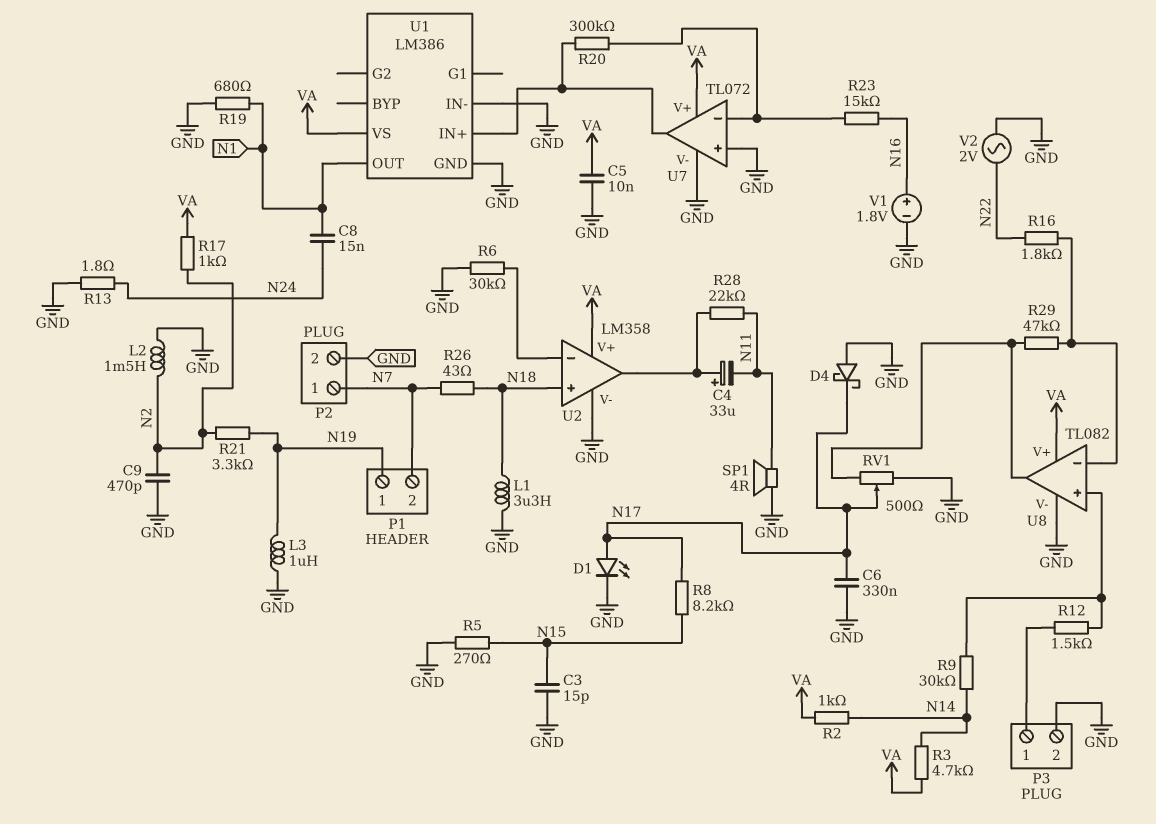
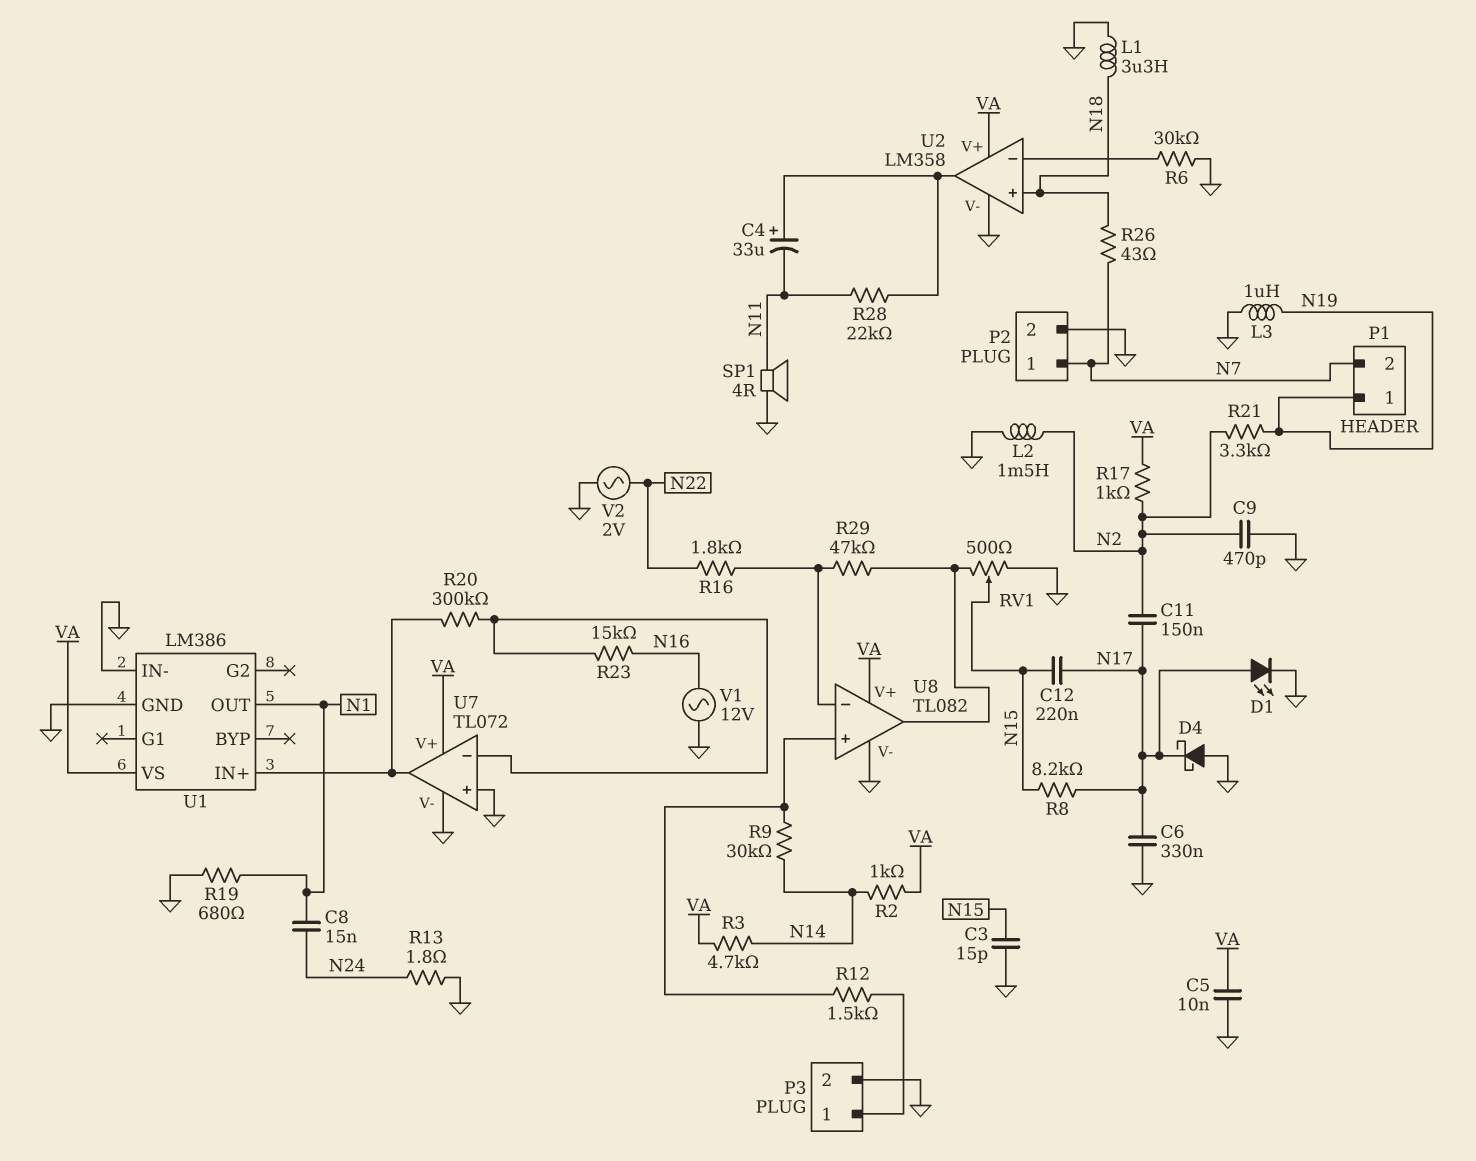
C11: none -> 150nF (N2, N17)
C12: none -> 220nF (N15, N17)
R5: 270 (GND, N15) -> none
RV1: 500 (GND, U8/out, wiper N17) -> 500 (GND, U8/out, wiper N15)
V1: 1.8V (plus N16, minus GND) -> AC 12V (GND, N16)

